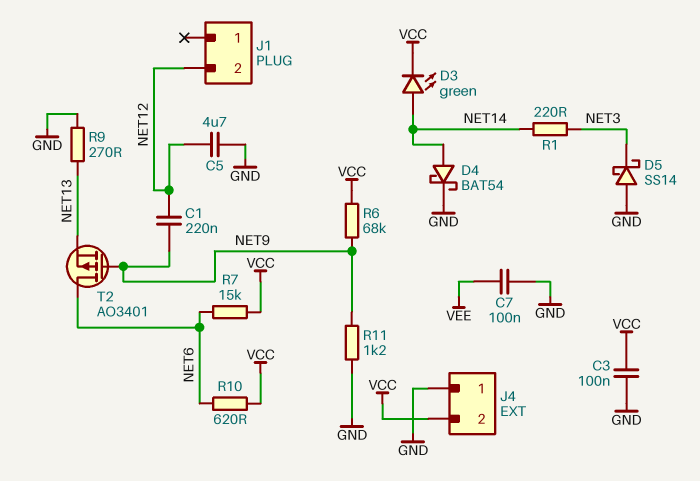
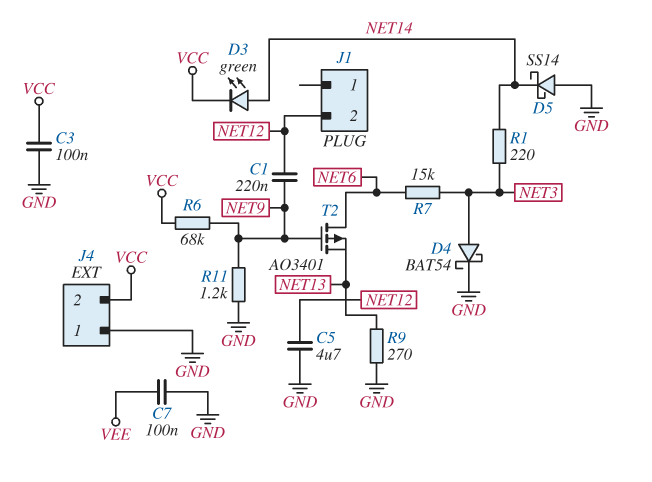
D4: schottky BAT54 (A NET14, K GND) -> schottky BAT54 (A NET3, K GND)
D5: schottky SS14 (A GND, K NET3) -> schottky SS14 (A GND, K NET14)
R7: 15k (NET6, VCC) -> 15k (NET3, NET6)
R10: 620 (NET6, VCC) -> none

